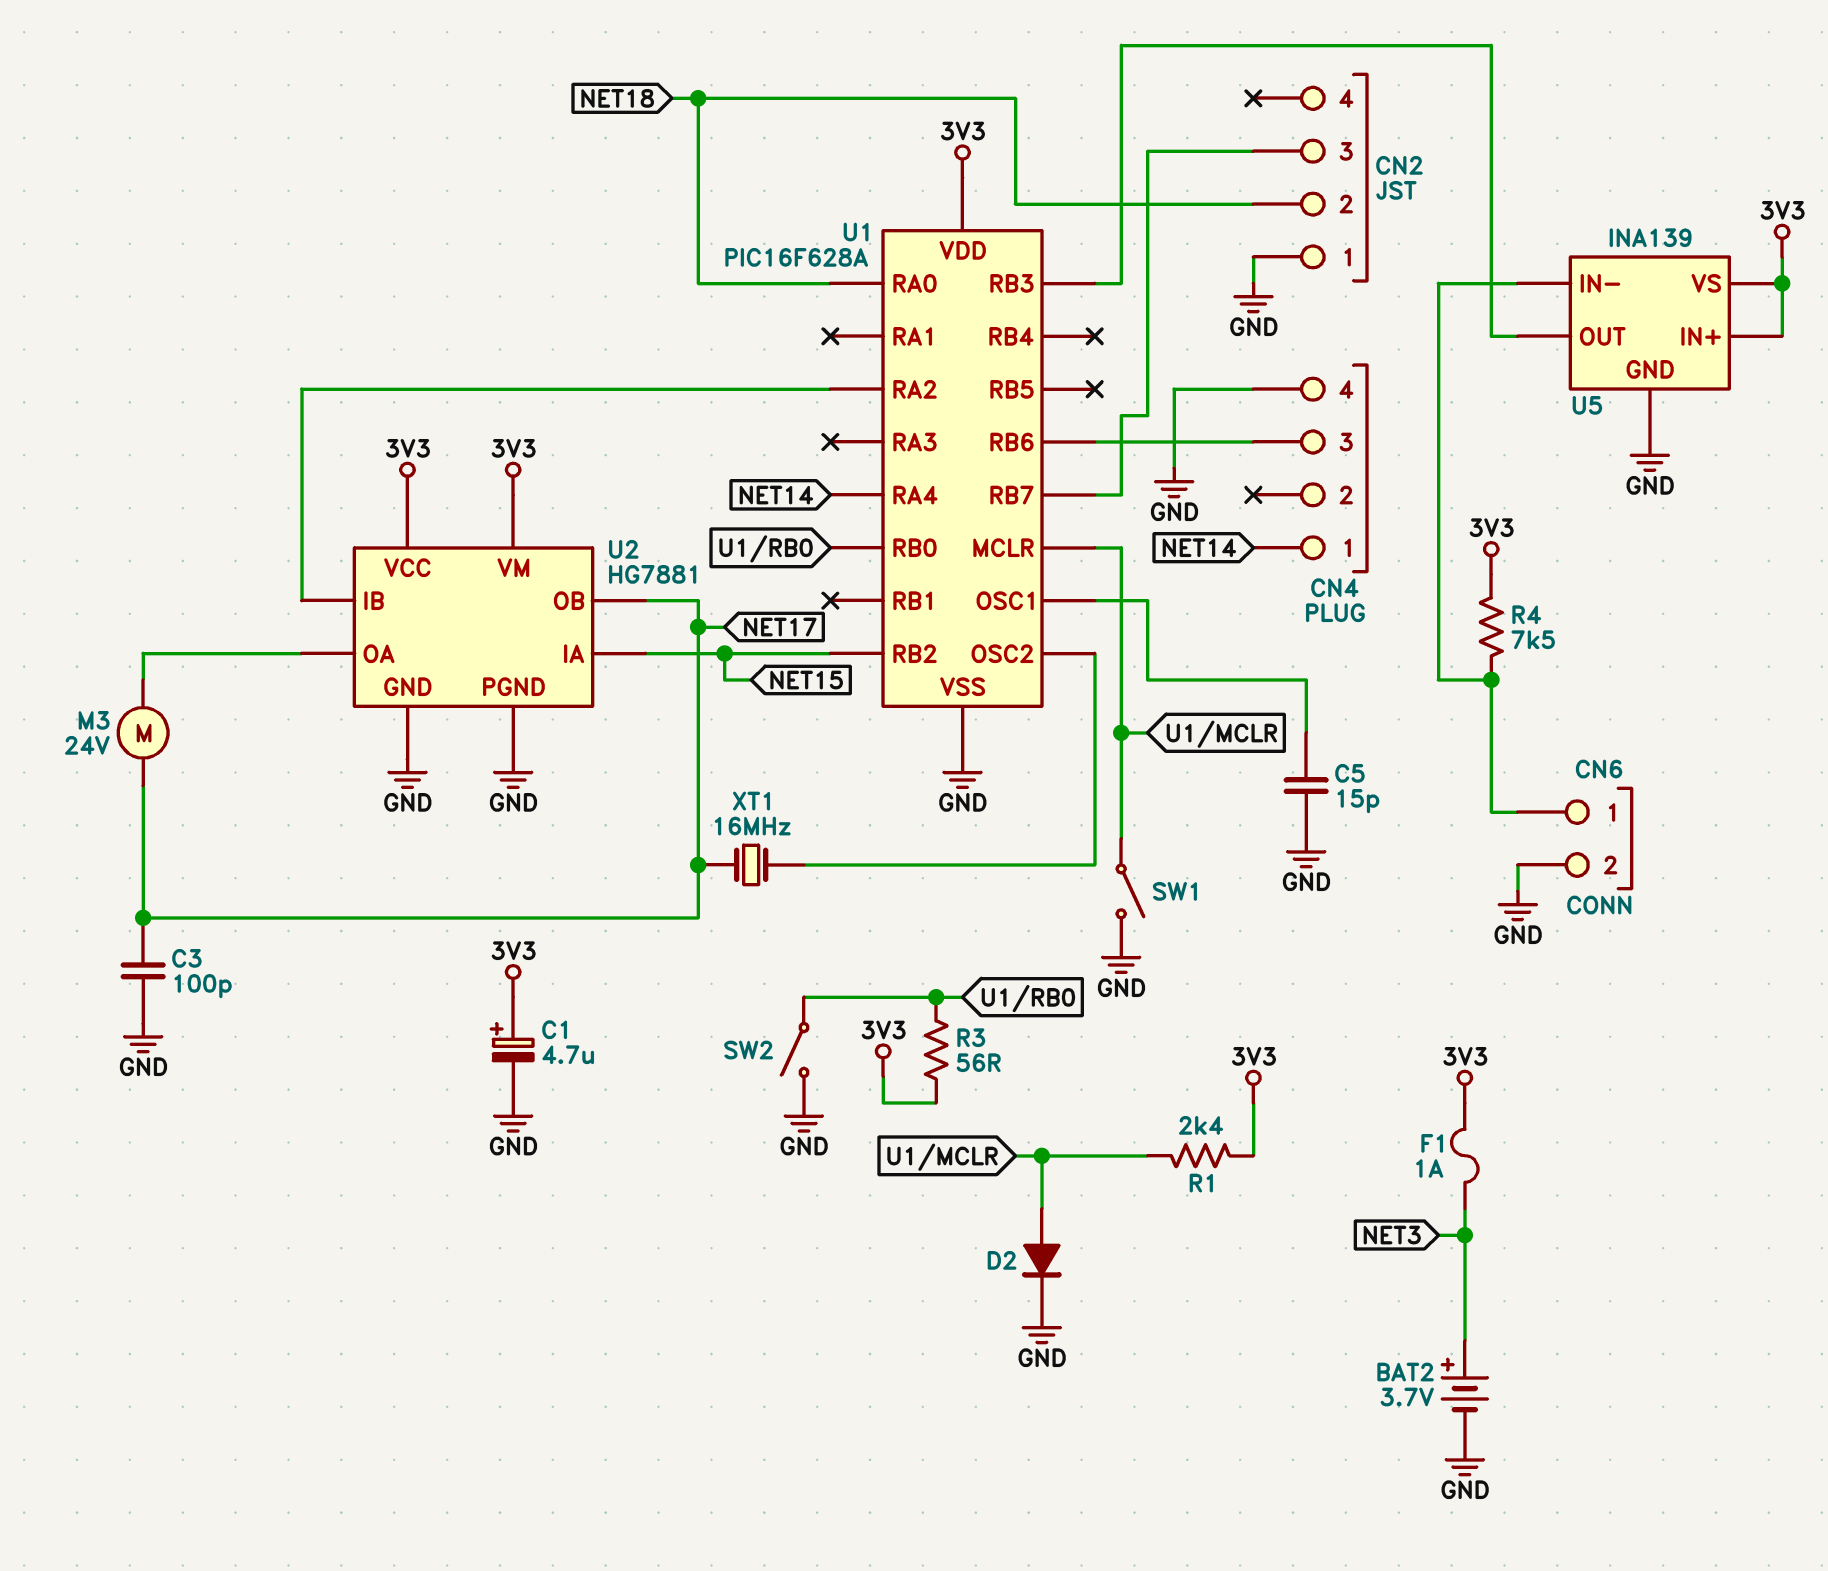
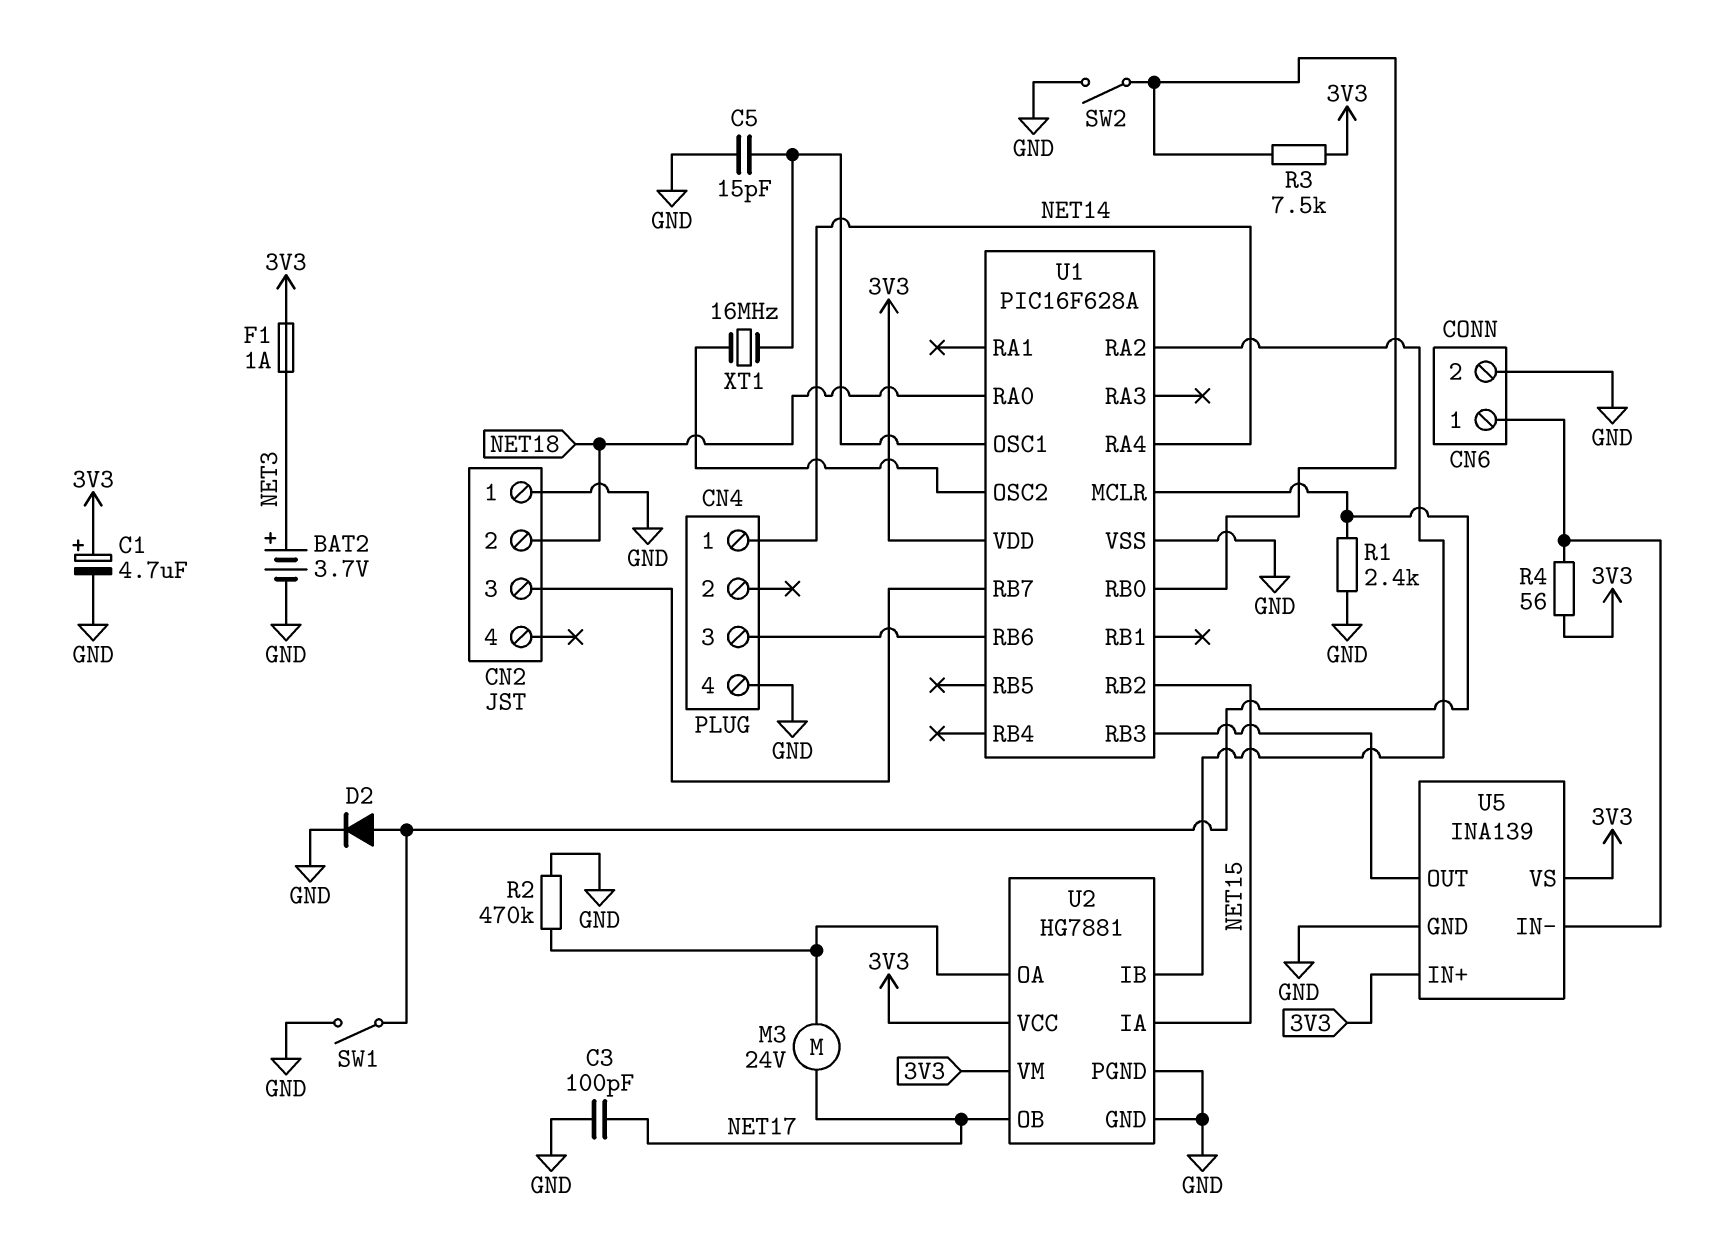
R1: 2.4k (3V3, U1/MCLR) -> 2.4k (GND, U1/MCLR)
R2: none -> 470k (GND, U2/OA)
R3: 56 (3V3, U1/RB0) -> 7.5k (3V3, U1/RB0)
R4: 7.5k (3V3, CN6/1) -> 56 (3V3, CN6/1)
XT1: 16MHz (NET17, U1/OSC2) -> 16MHz (U1/OSC1, U1/OSC2)

